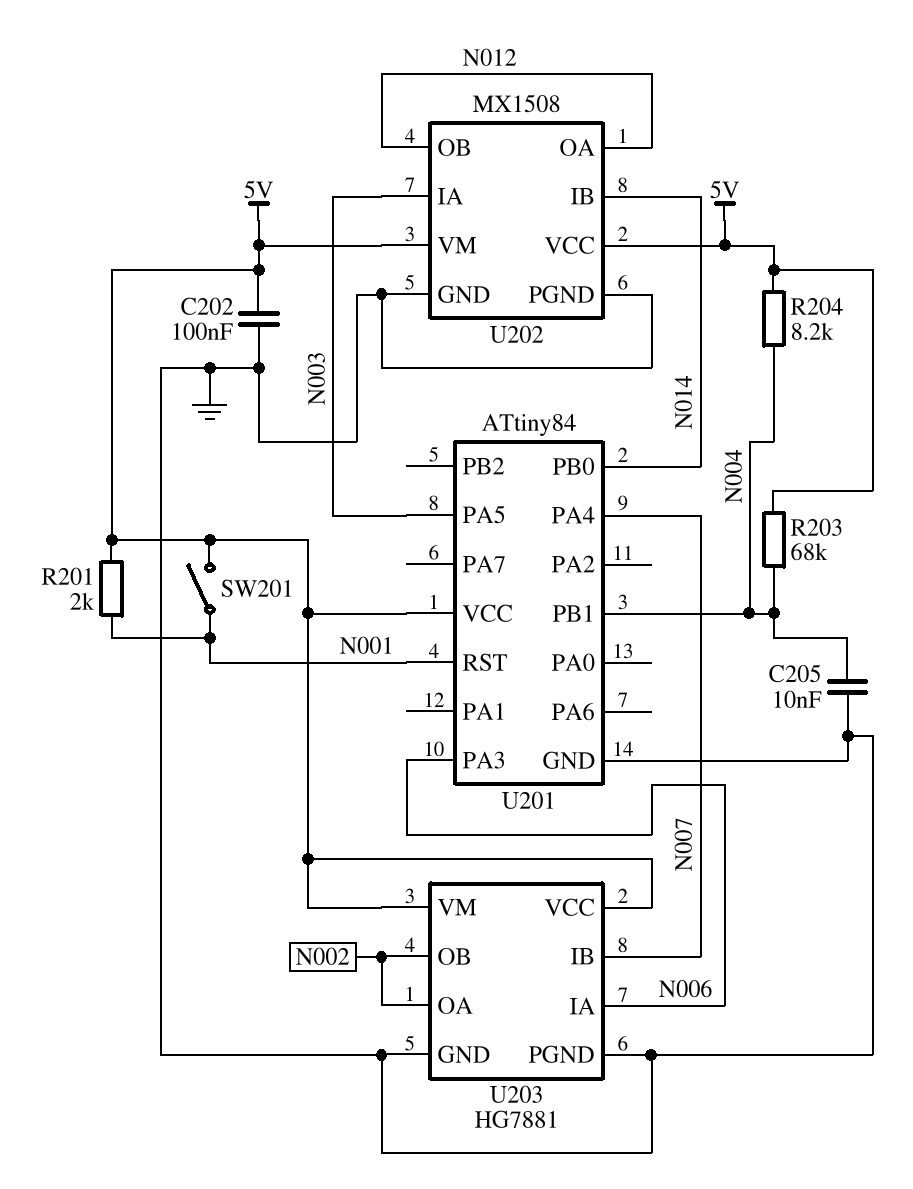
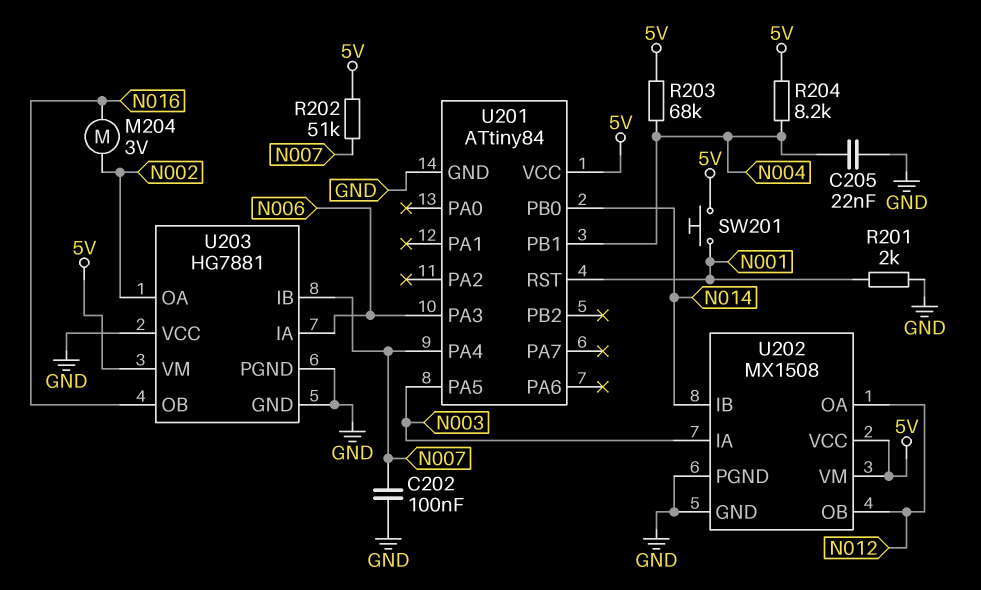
C202: 100nF (5V, GND) -> 100nF (GND, N007)
C205: 10nF (GND, N004) -> 22nF (GND, N004)
M204: none -> motor 3V (N002, N016)
R201: 2k (5V, N001) -> 2k (GND, N001)
R202: none -> 51k (5V, N007)
SW201: switch (5V, N001) -> button (5V, N001)
U203 pin OB: N002 -> N016
U203 pin VCC: 5V -> GND

